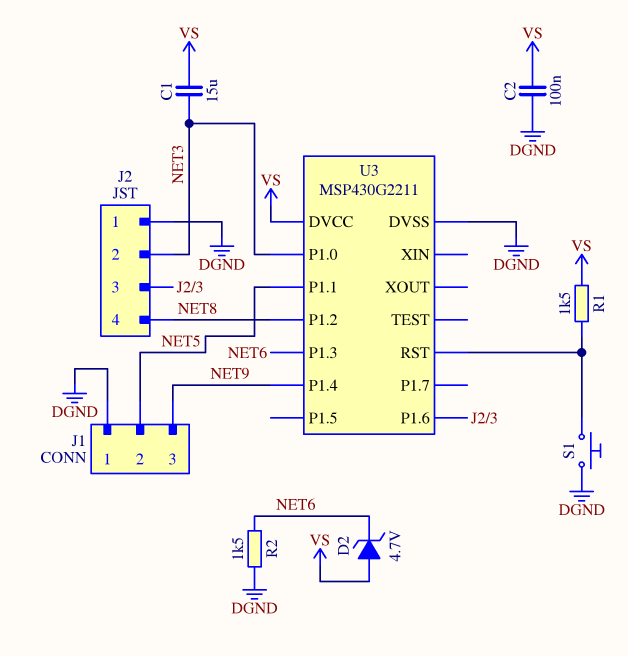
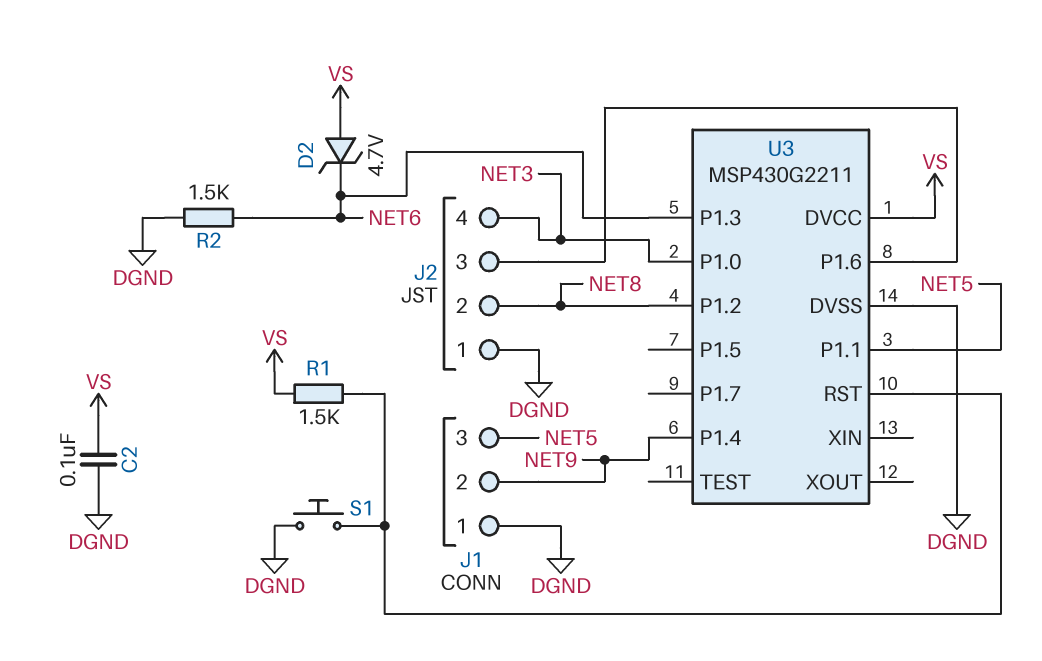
C1: 15uF (NET3, VS) -> none
J1 pin 2: NET5 -> NET9
J1 pin 3: NET9 -> NET5
J2 pin 2: NET3 -> NET8
J2 pin 4: NET8 -> NET3

